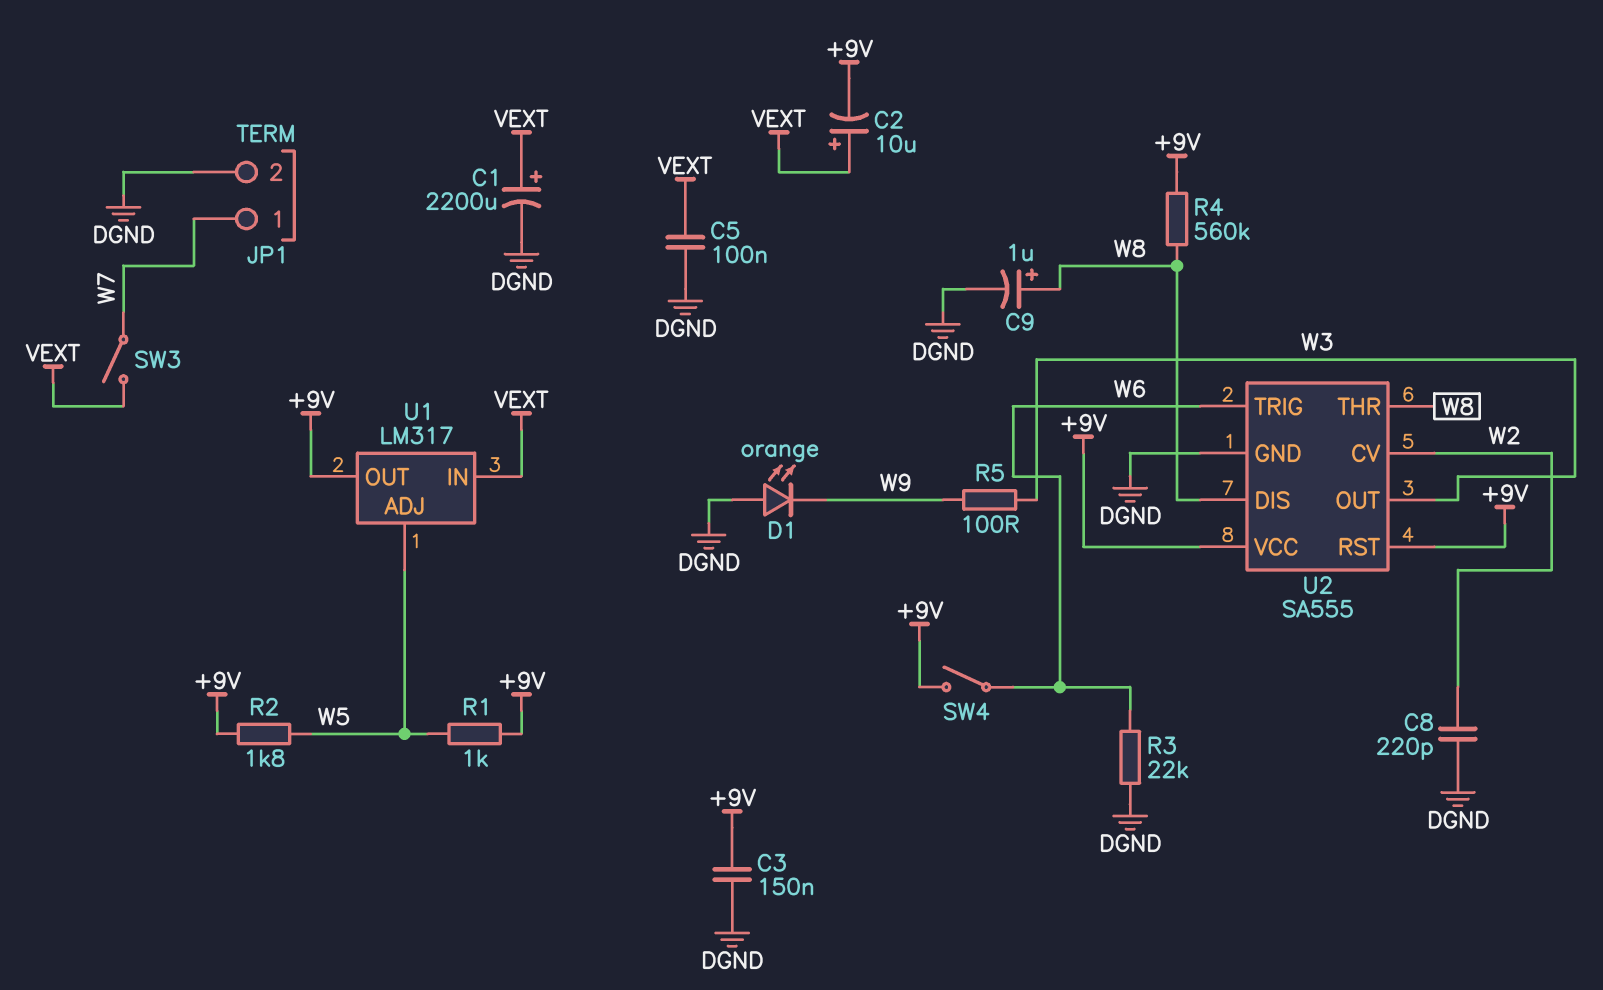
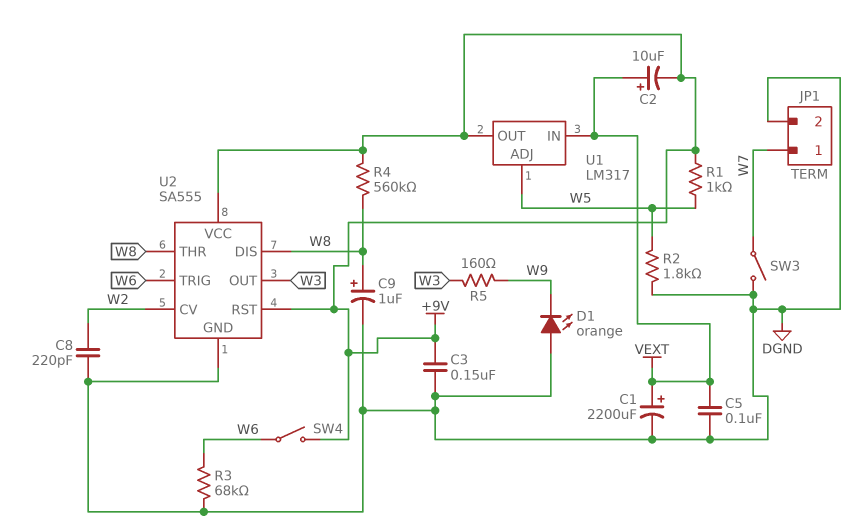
R2: 1.8k (+9V, W5) -> 1.8k (DGND, W5)
R3: 22k (DGND, W6) -> 68k (DGND, W6)
R5: 100 (W3, W9) -> 160 (W3, W9)
SW3: switch (VEXT, W7) -> switch (DGND, W7)

